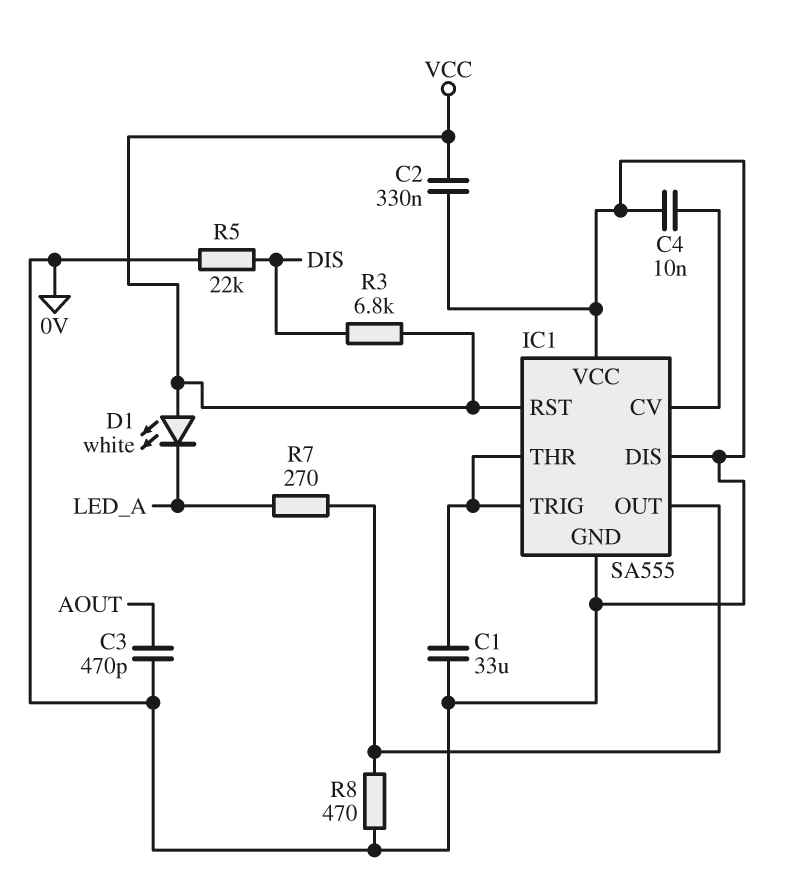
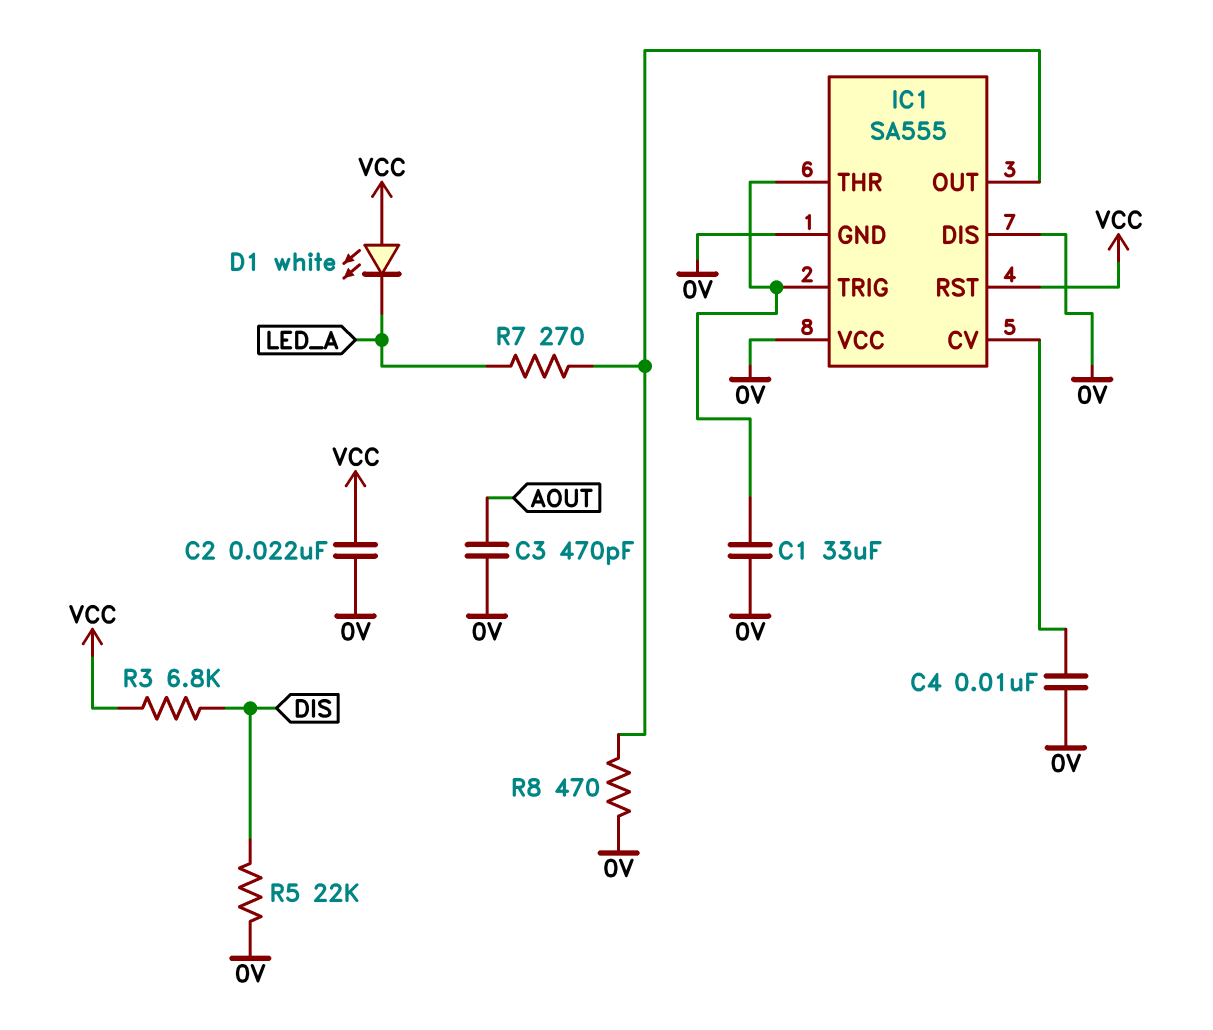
C2: 330nF (0V, VCC) -> 22nF (0V, VCC)

